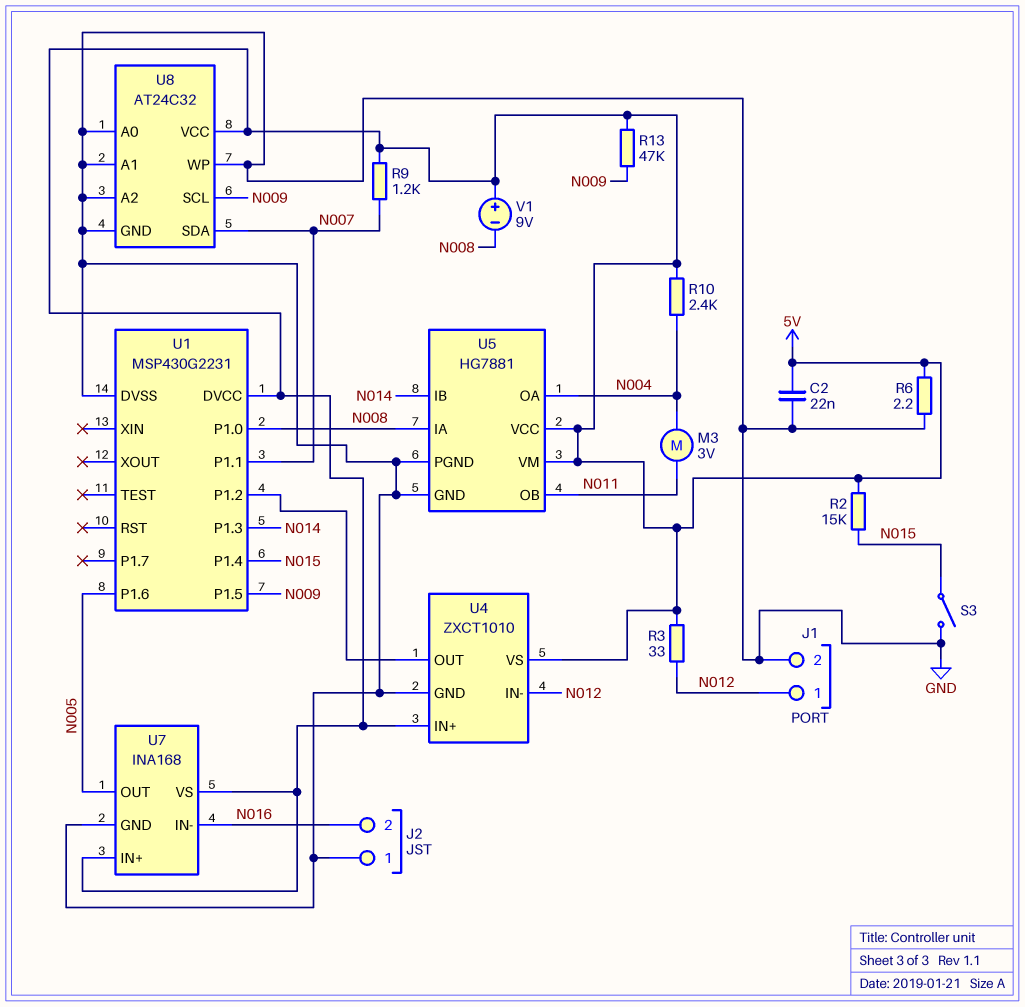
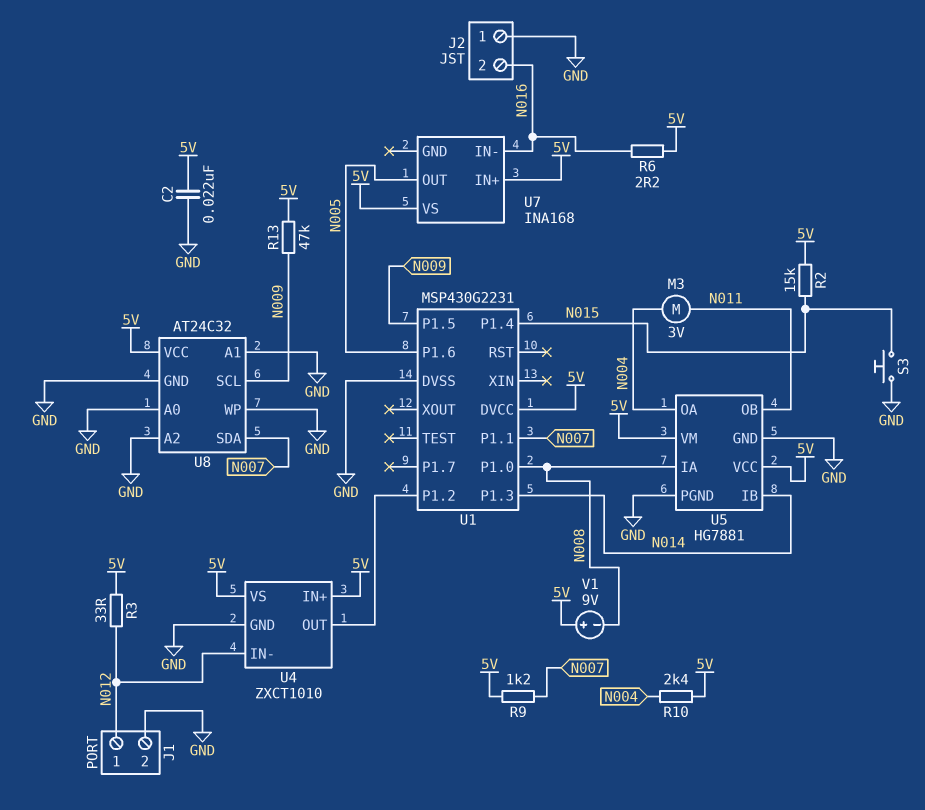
R6: 2.2 (5V, GND) -> 2.2 (5V, N016)
S3: switch (GND, N015) -> button (GND, N015)
U7 pin GND: GND -> none

